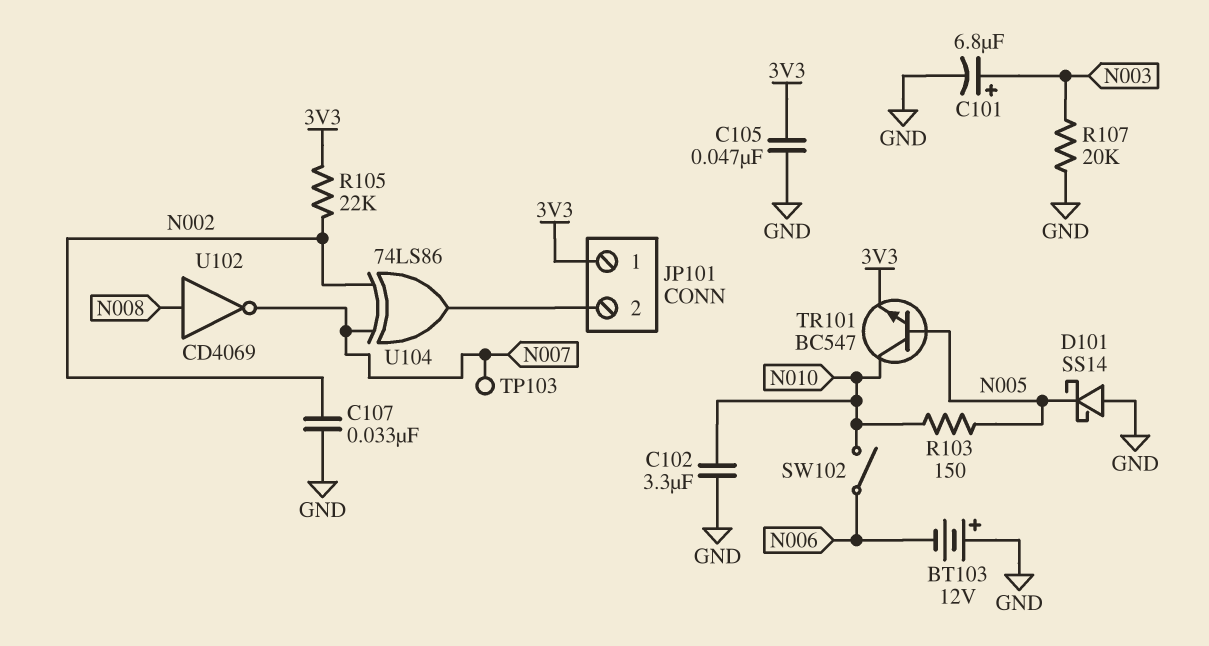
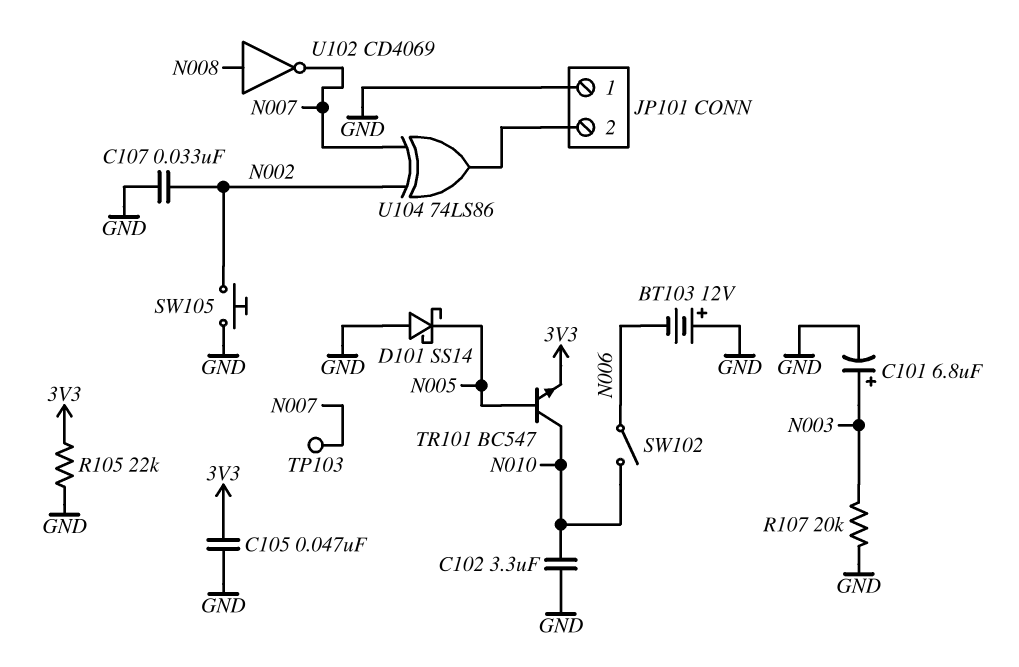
JP101 pin 1: 3V3 -> GND
R103: 150 (N005, N010) -> none
R105: 22k (3V3, N002) -> 22k (3V3, GND)
SW105: none -> button (GND, N002)

